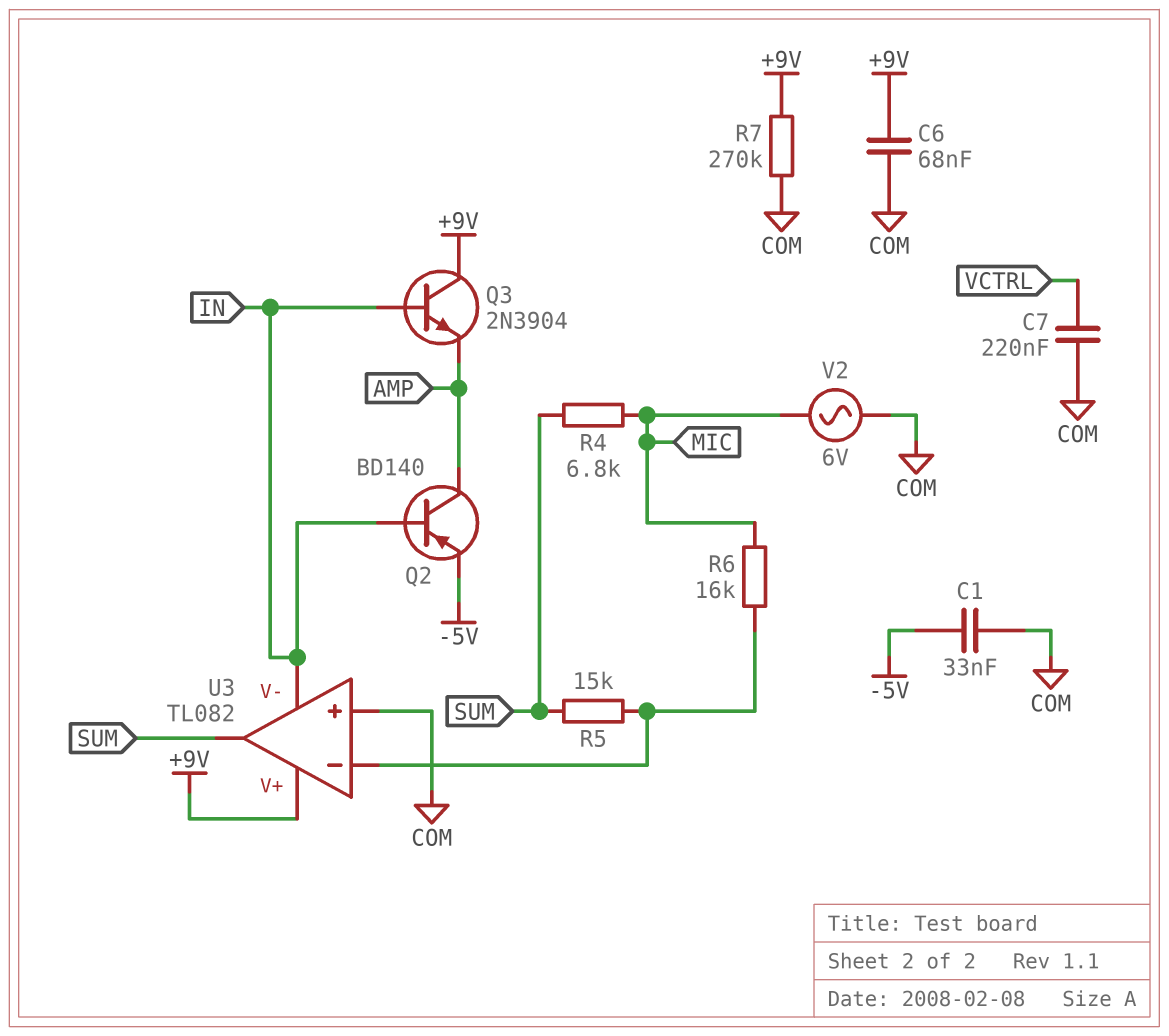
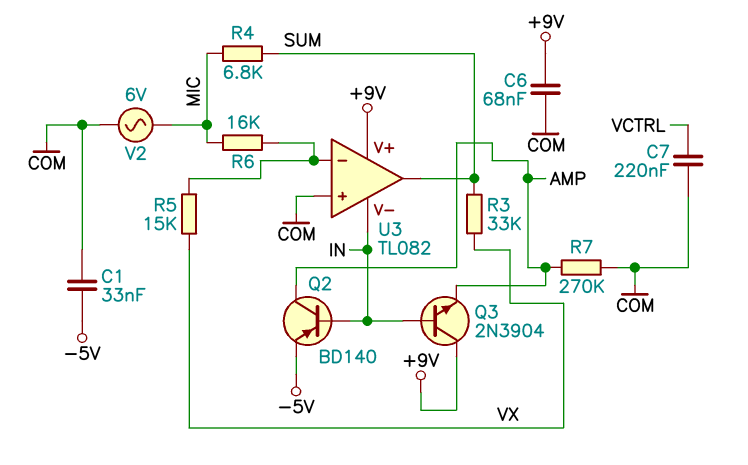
R3: none -> 33k (SUM, VX)
R5: 15k (SUM, U3/in-) -> 15k (U3/in-, VX)
R7: 270k (+9V, COM) -> 270k (AMP, COM)

